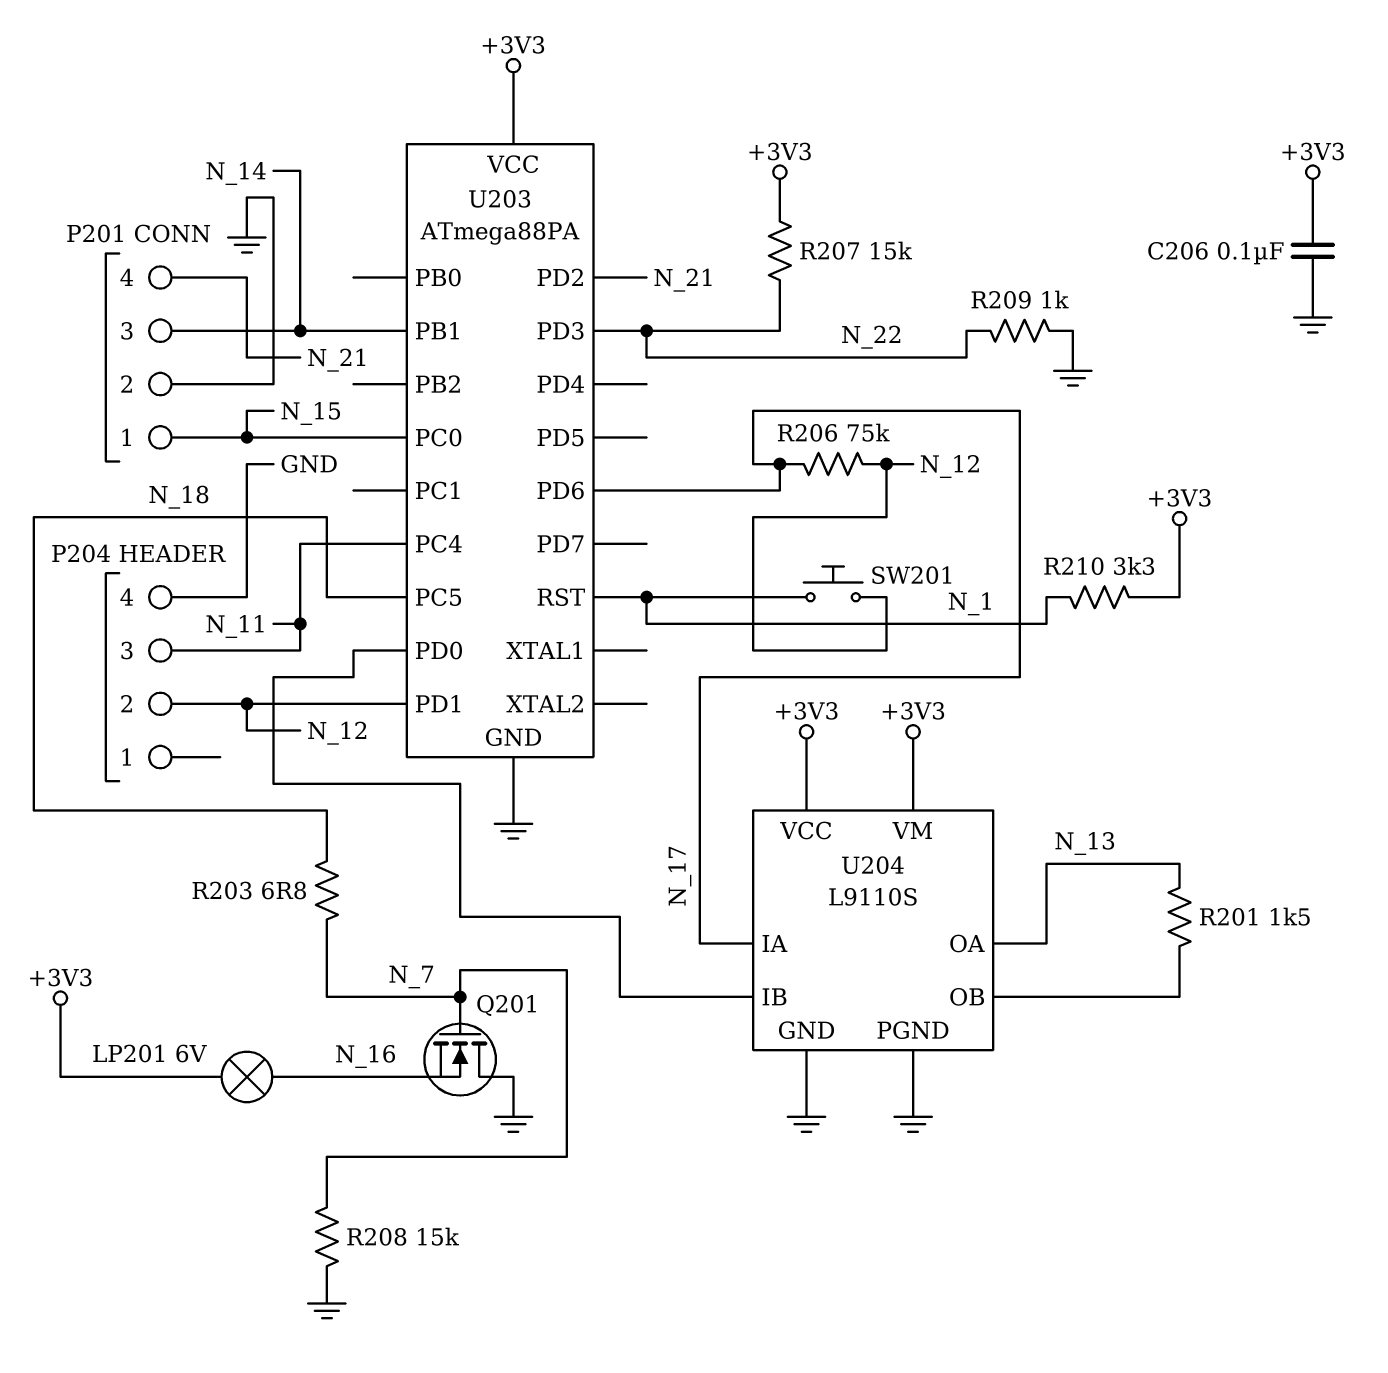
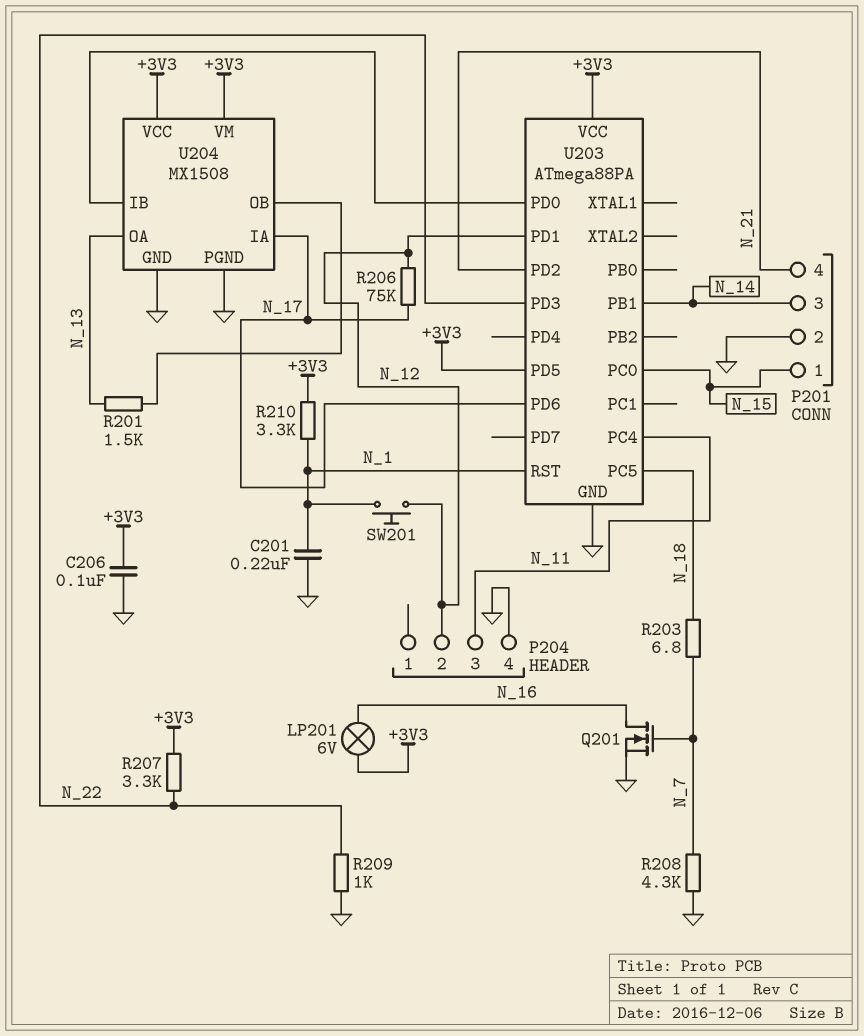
C201: none -> 220nF (GND, N_1)
Q201: NMOS (G N_7, D GND, S N_16) -> NMOS (G N_7, D N_16, S GND)
R207: 15k (+3V3, N_22) -> 3.3k (+3V3, N_22)
R208: 15k (GND, N_7) -> 4.3k (GND, N_7)
U203 pin PD5: none -> +3V3
U204: L9110S -> MX1508

